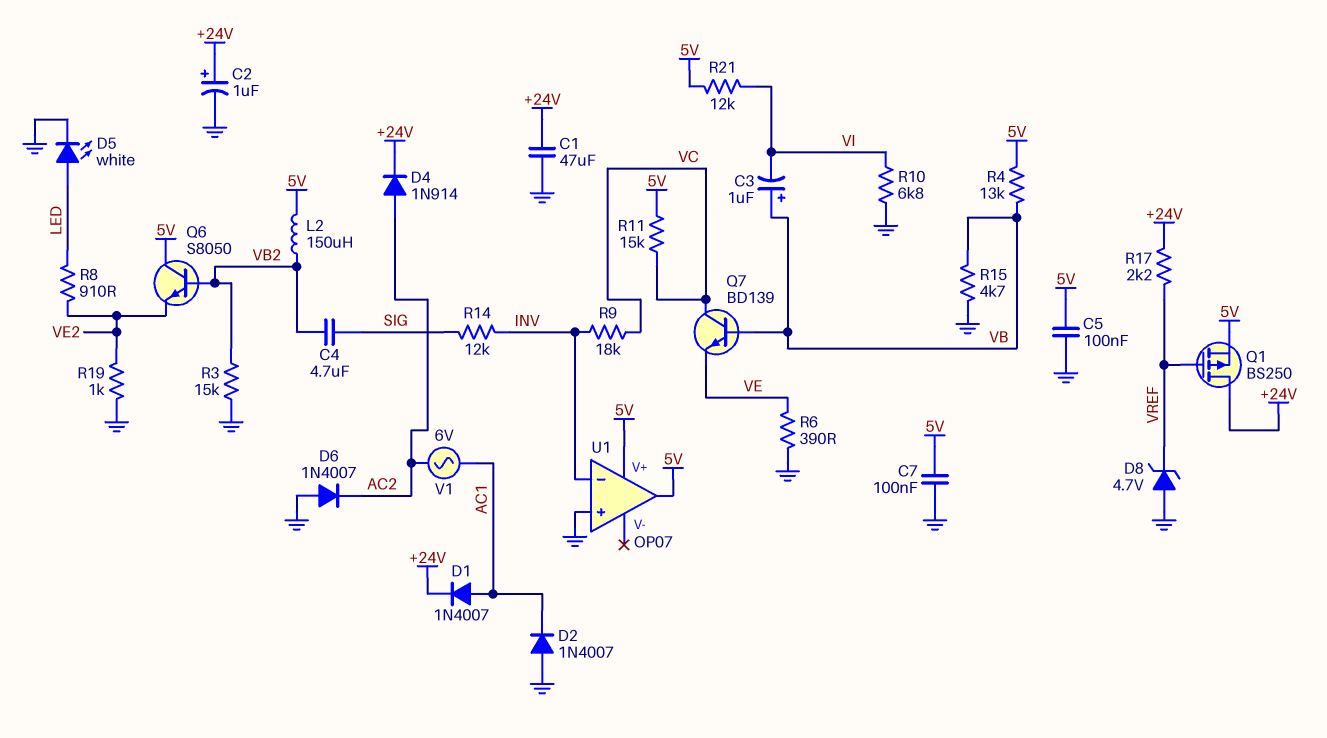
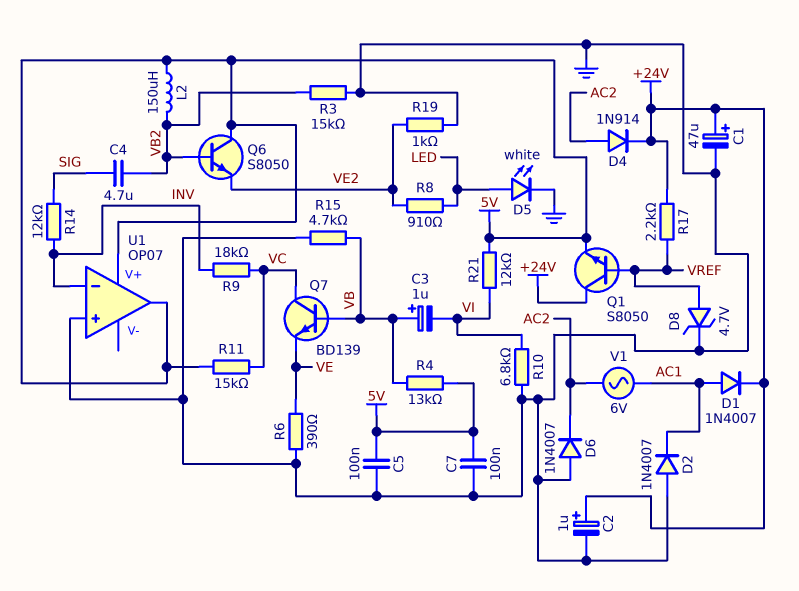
C1: 47uF (+24V, GND) -> 47uF (plus +24V, minus GND)
D8: zener 4.7V (A GND, K VREF) -> zener 4.7V (A VREF, K GND)
Q1: PMOS BS250 (G VREF, D +24V, S 5V) -> NPN S8050 (B VREF, C +24V, E 5V)

